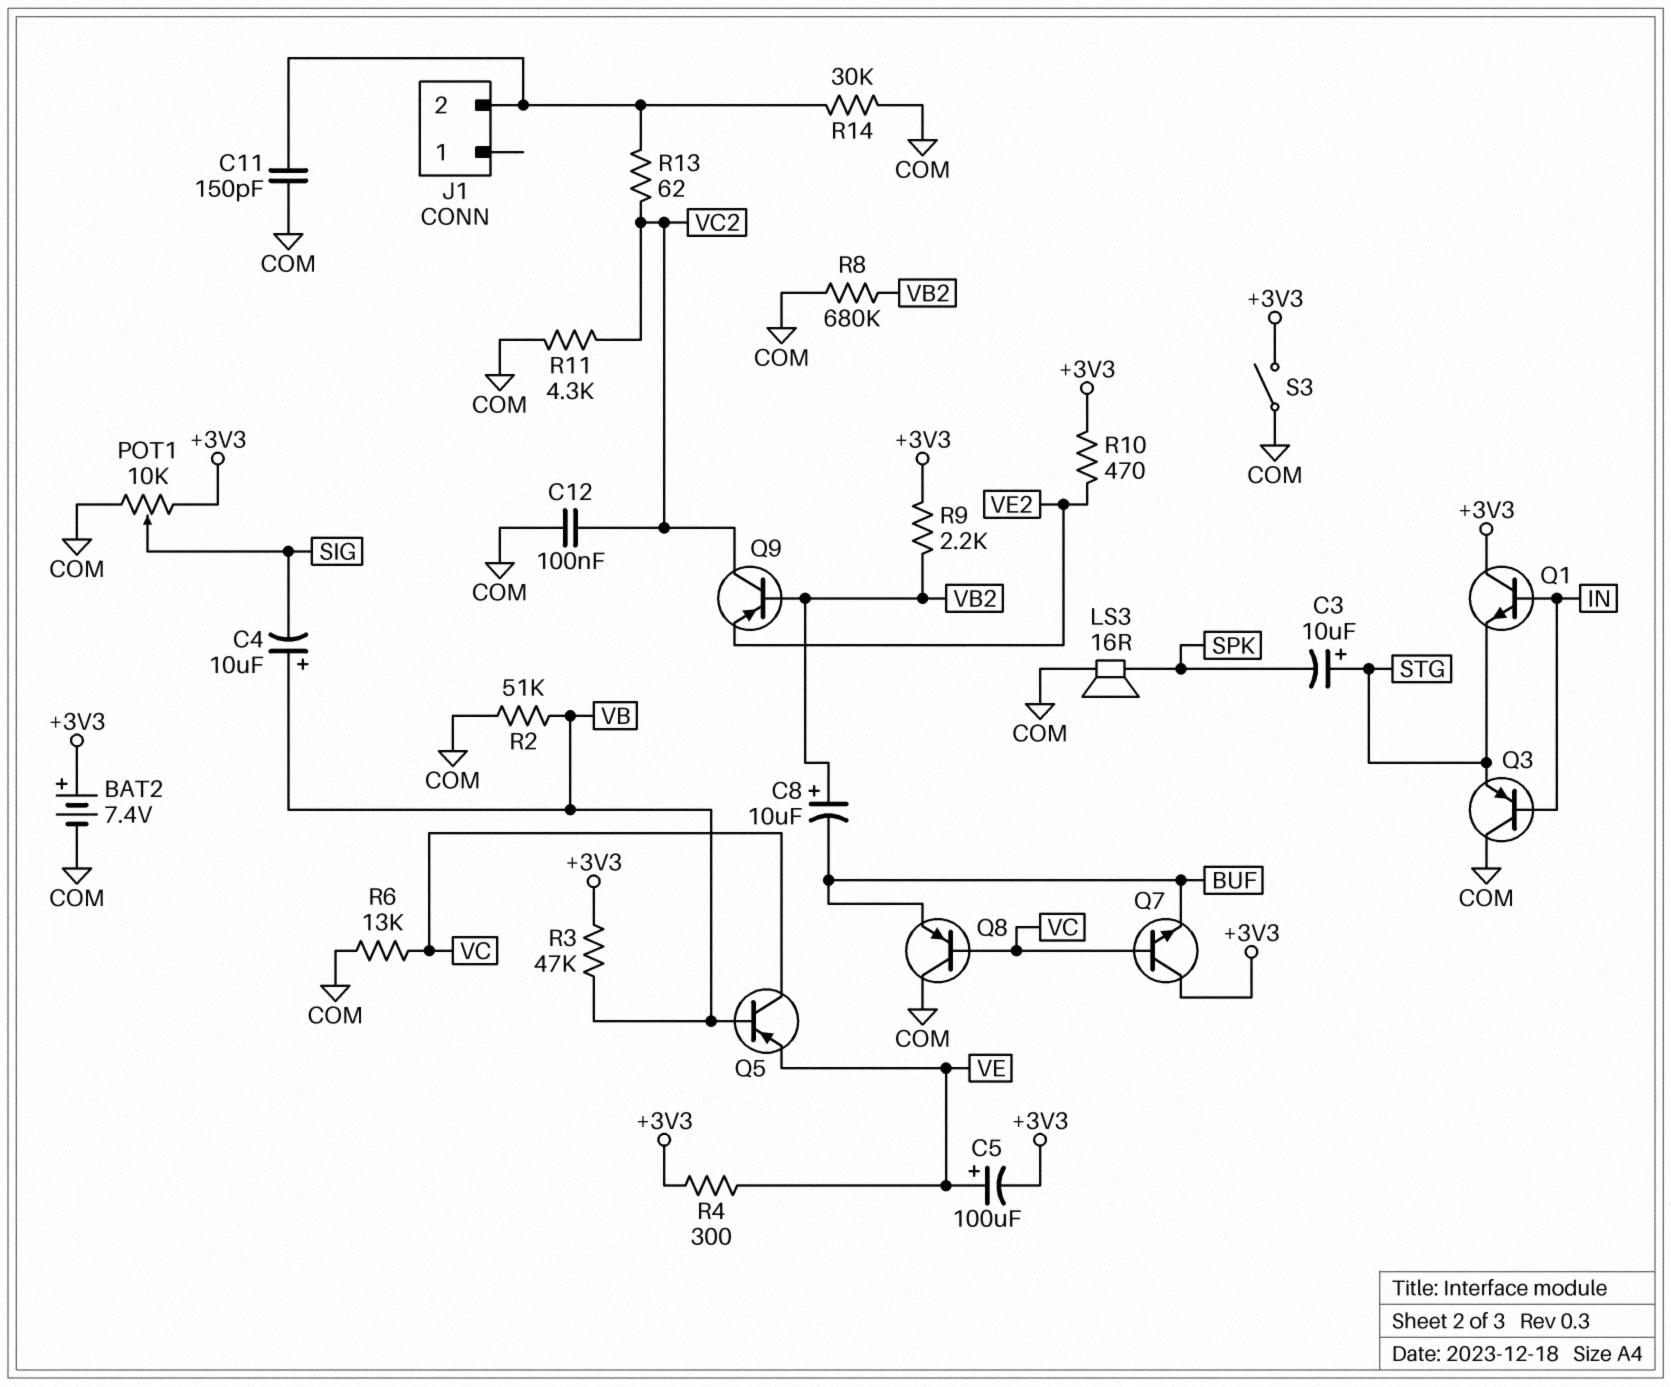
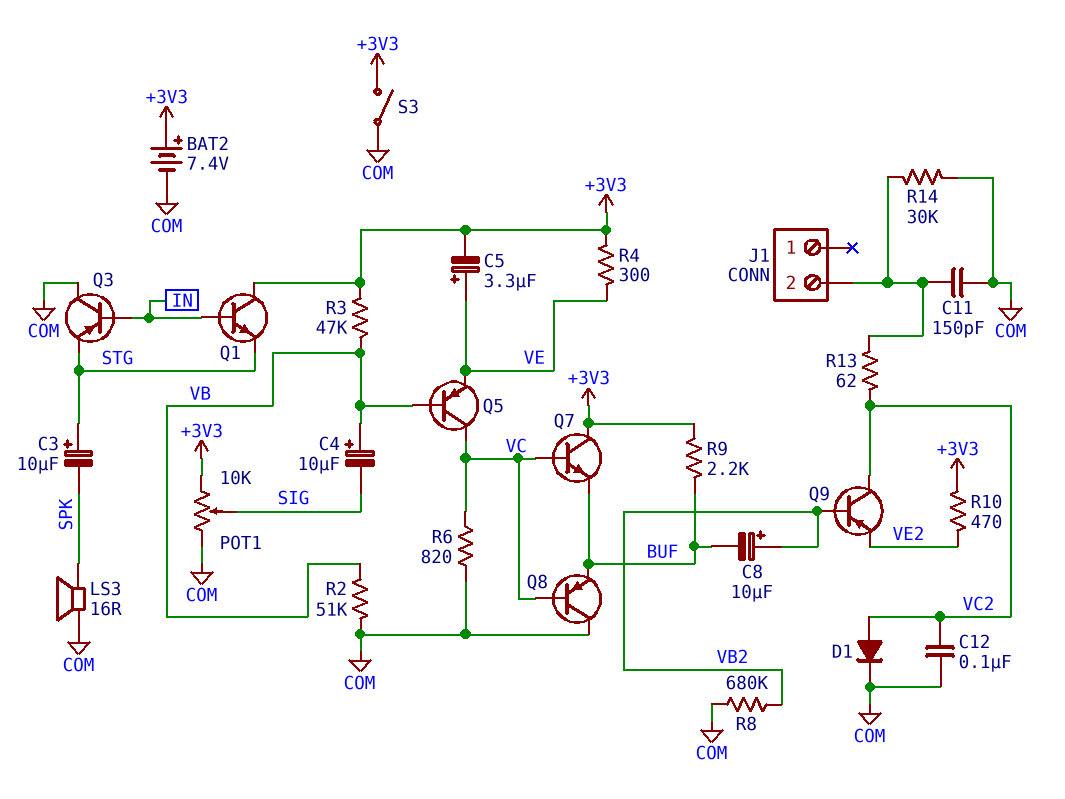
C5: 100uF (plus VE, minus +3V3) -> 3.3uF (plus VE, minus +3V3)
D1: none -> diode (A VC2, K COM)
R6: 13k (COM, VC) -> 820 (COM, VC)
R9: 2.2k (+3V3, VB2) -> 2.2k (+3V3, BUF)
R11: 4.3k (COM, VC2) -> none

